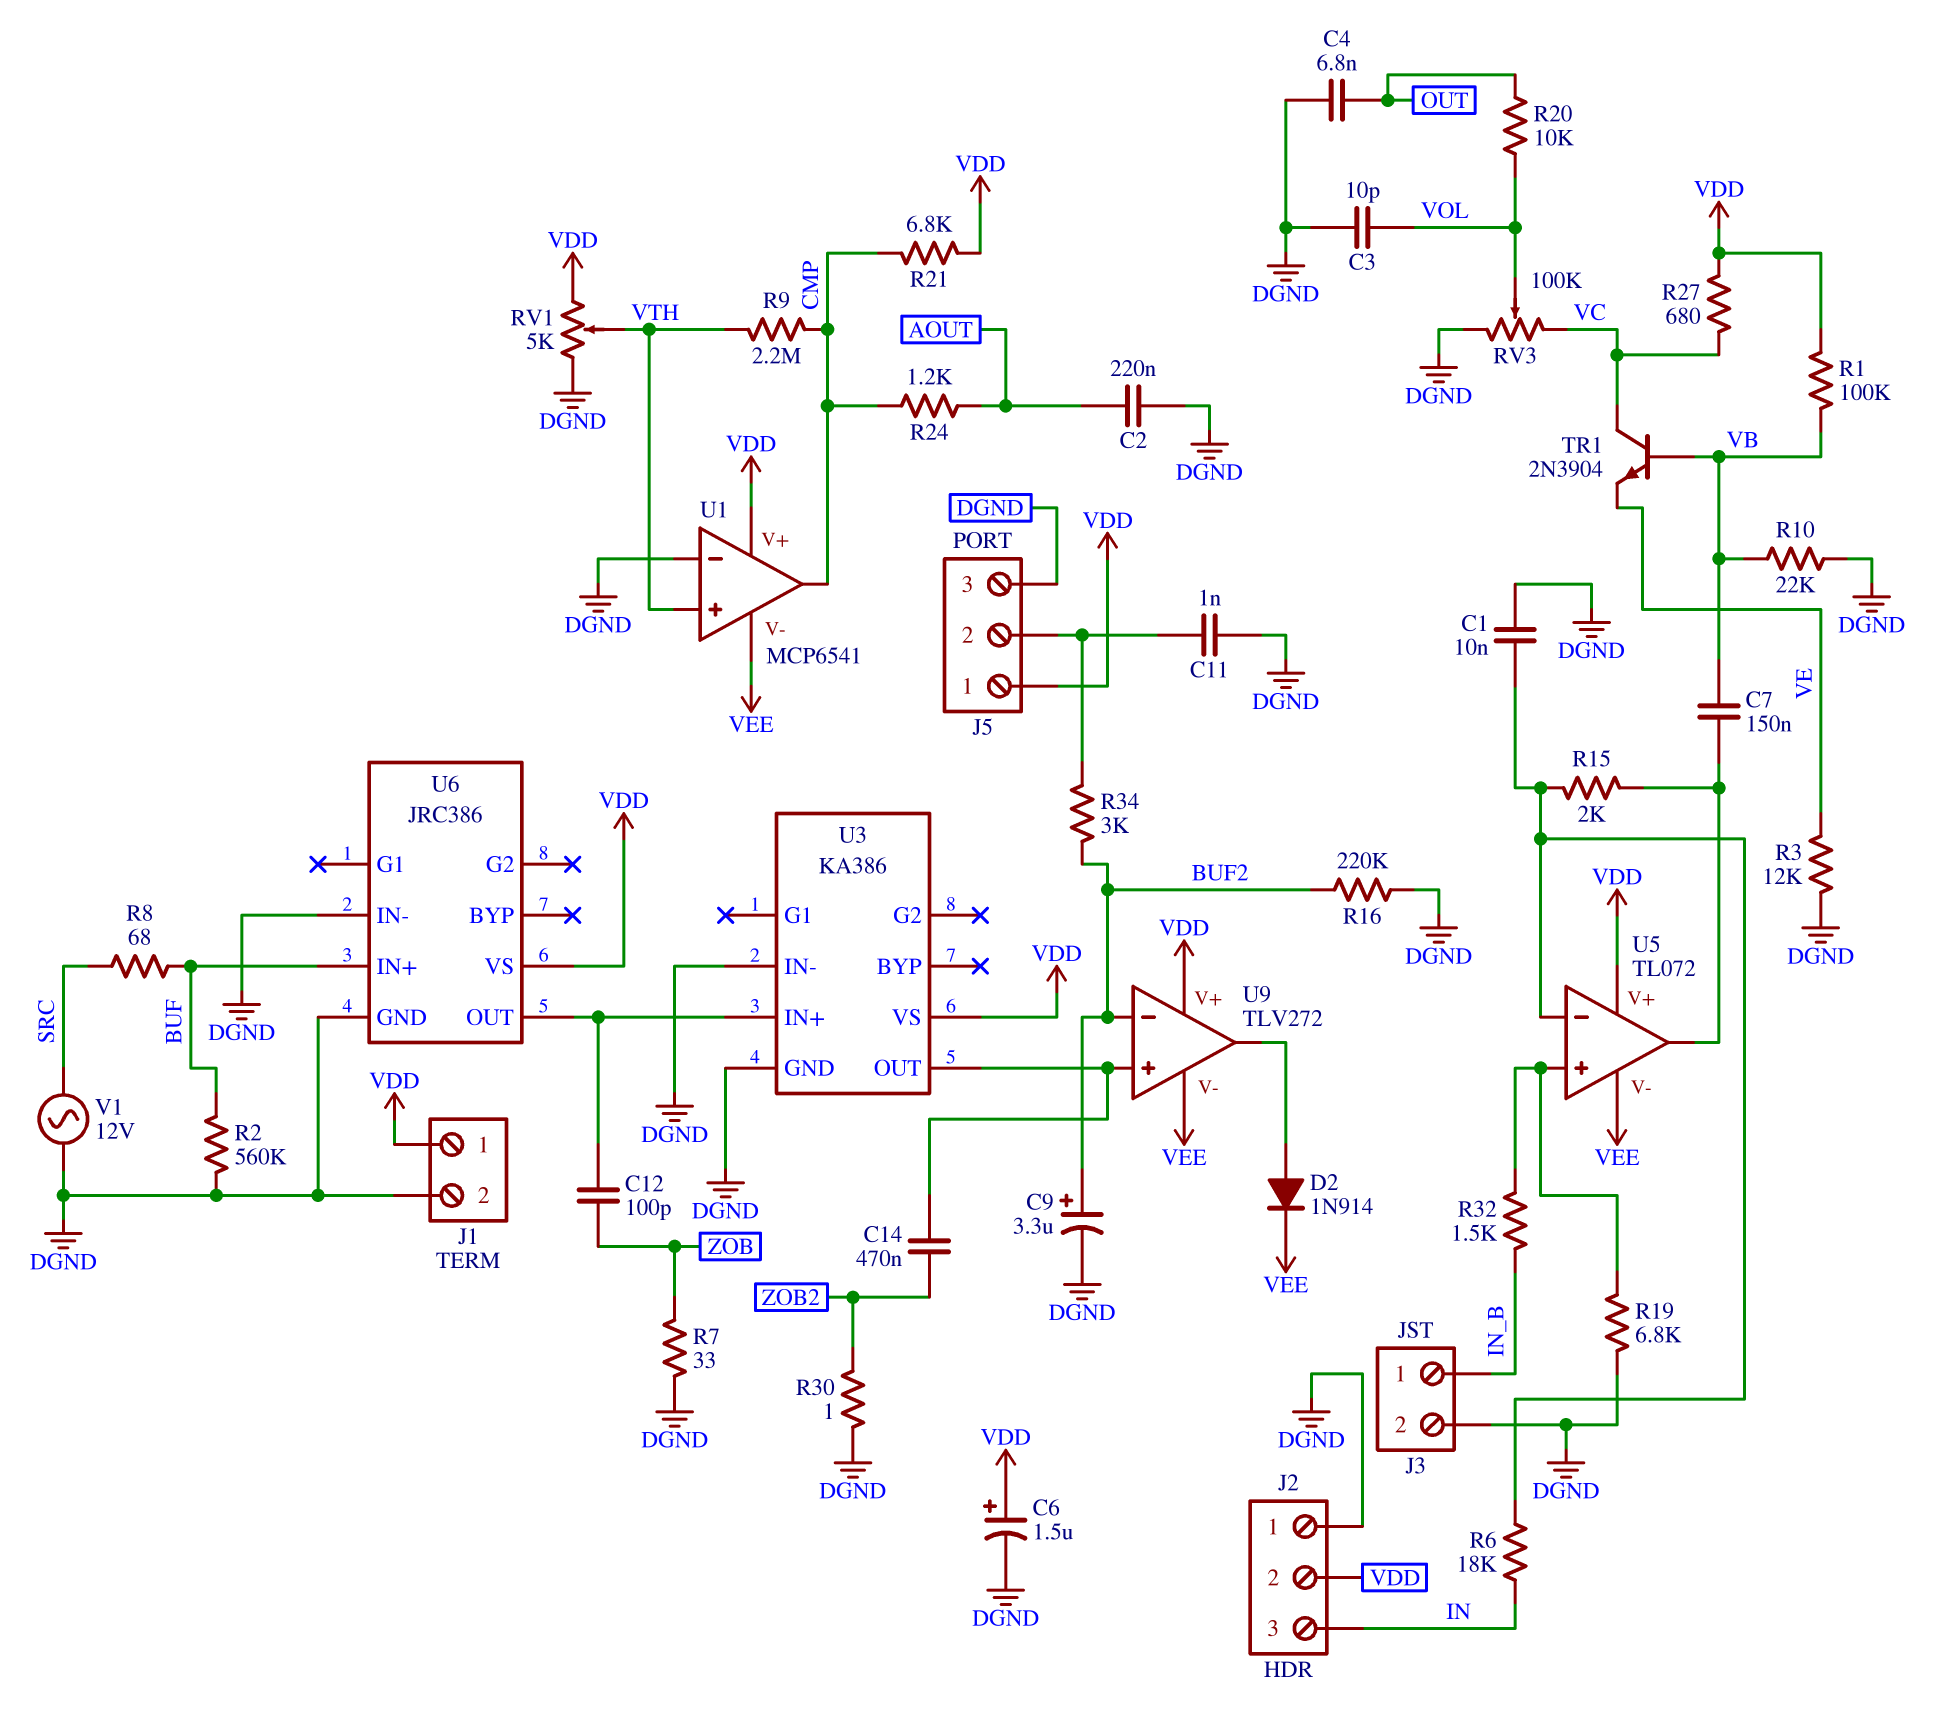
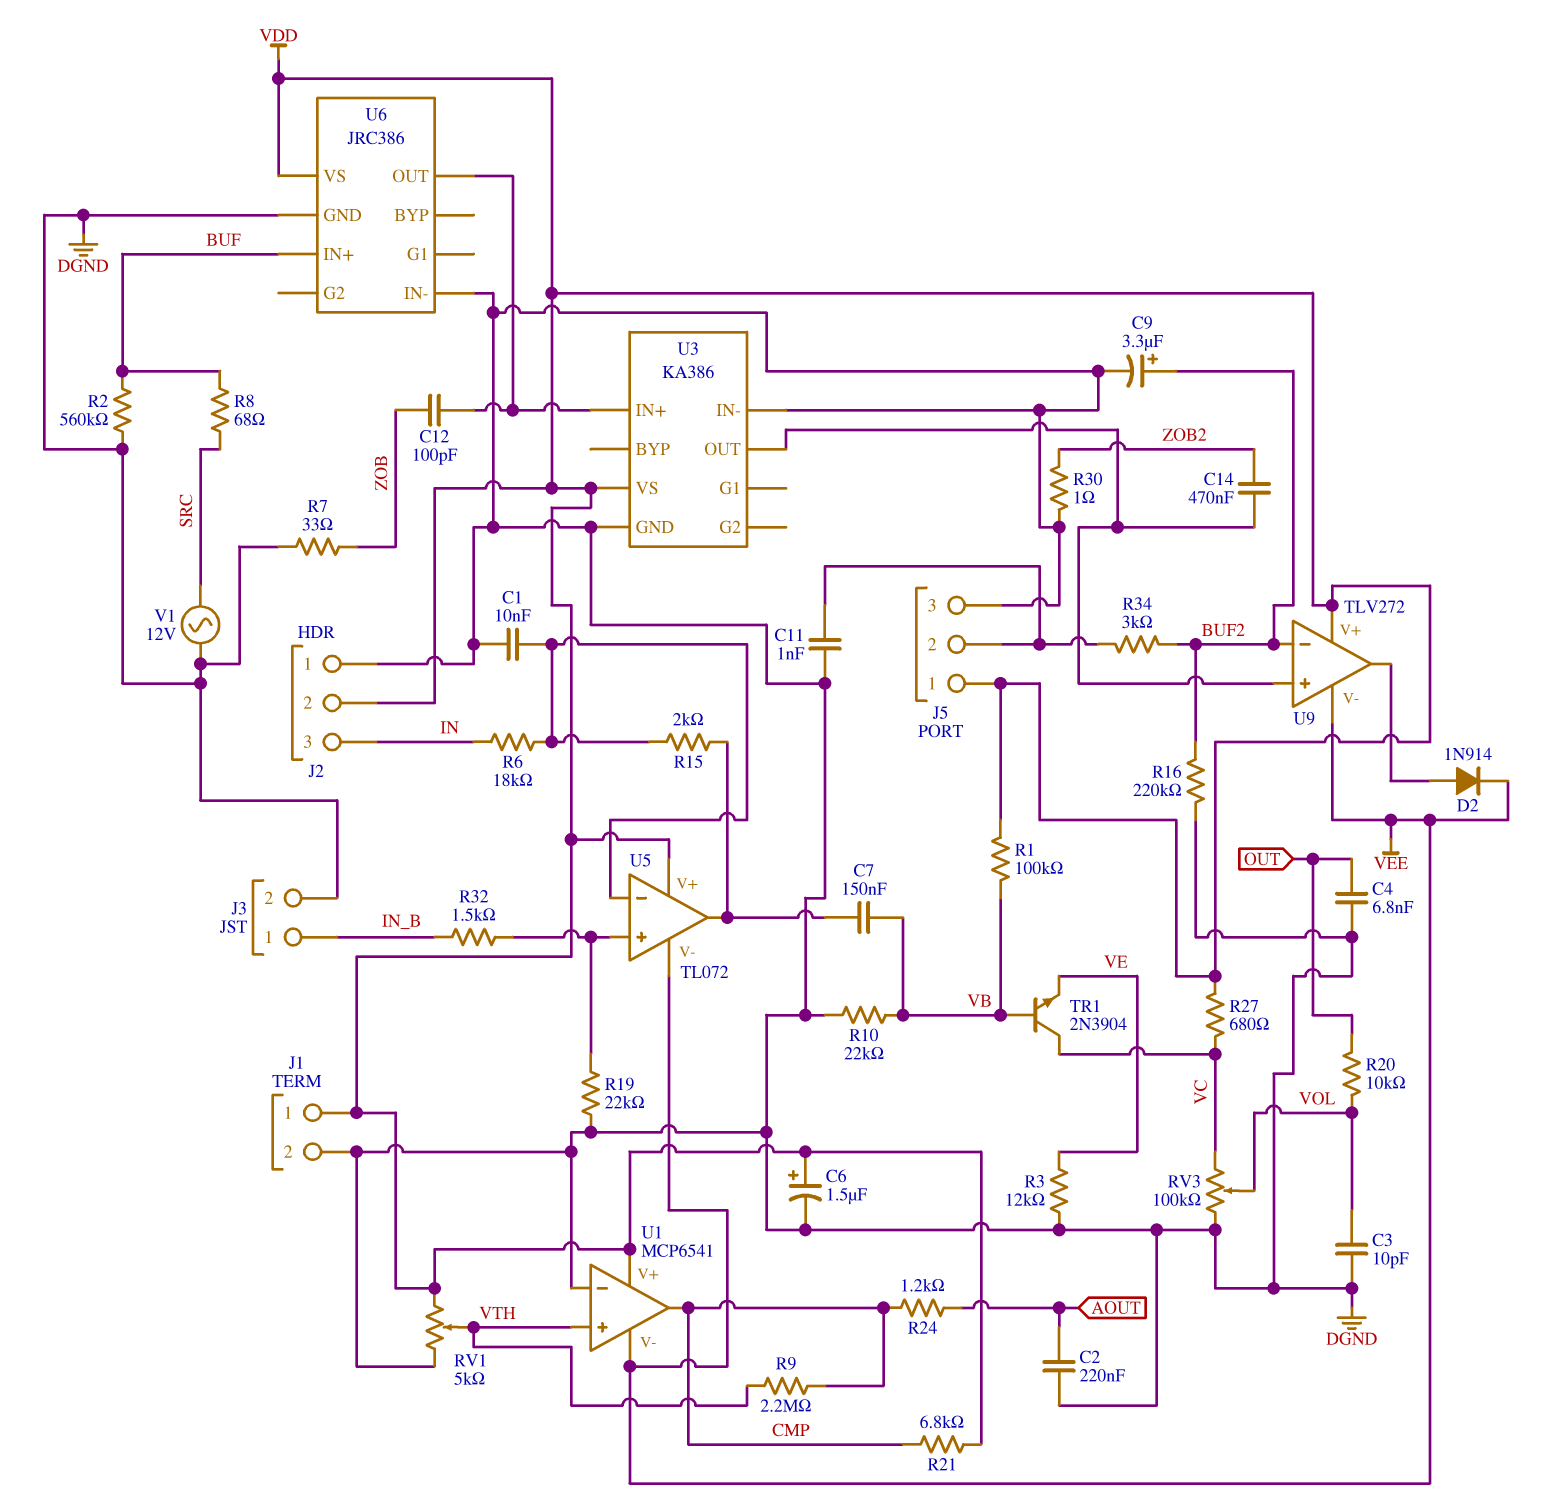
R19: 6.8k (DGND, U5/in+) -> 22k (DGND, U5/in+)

